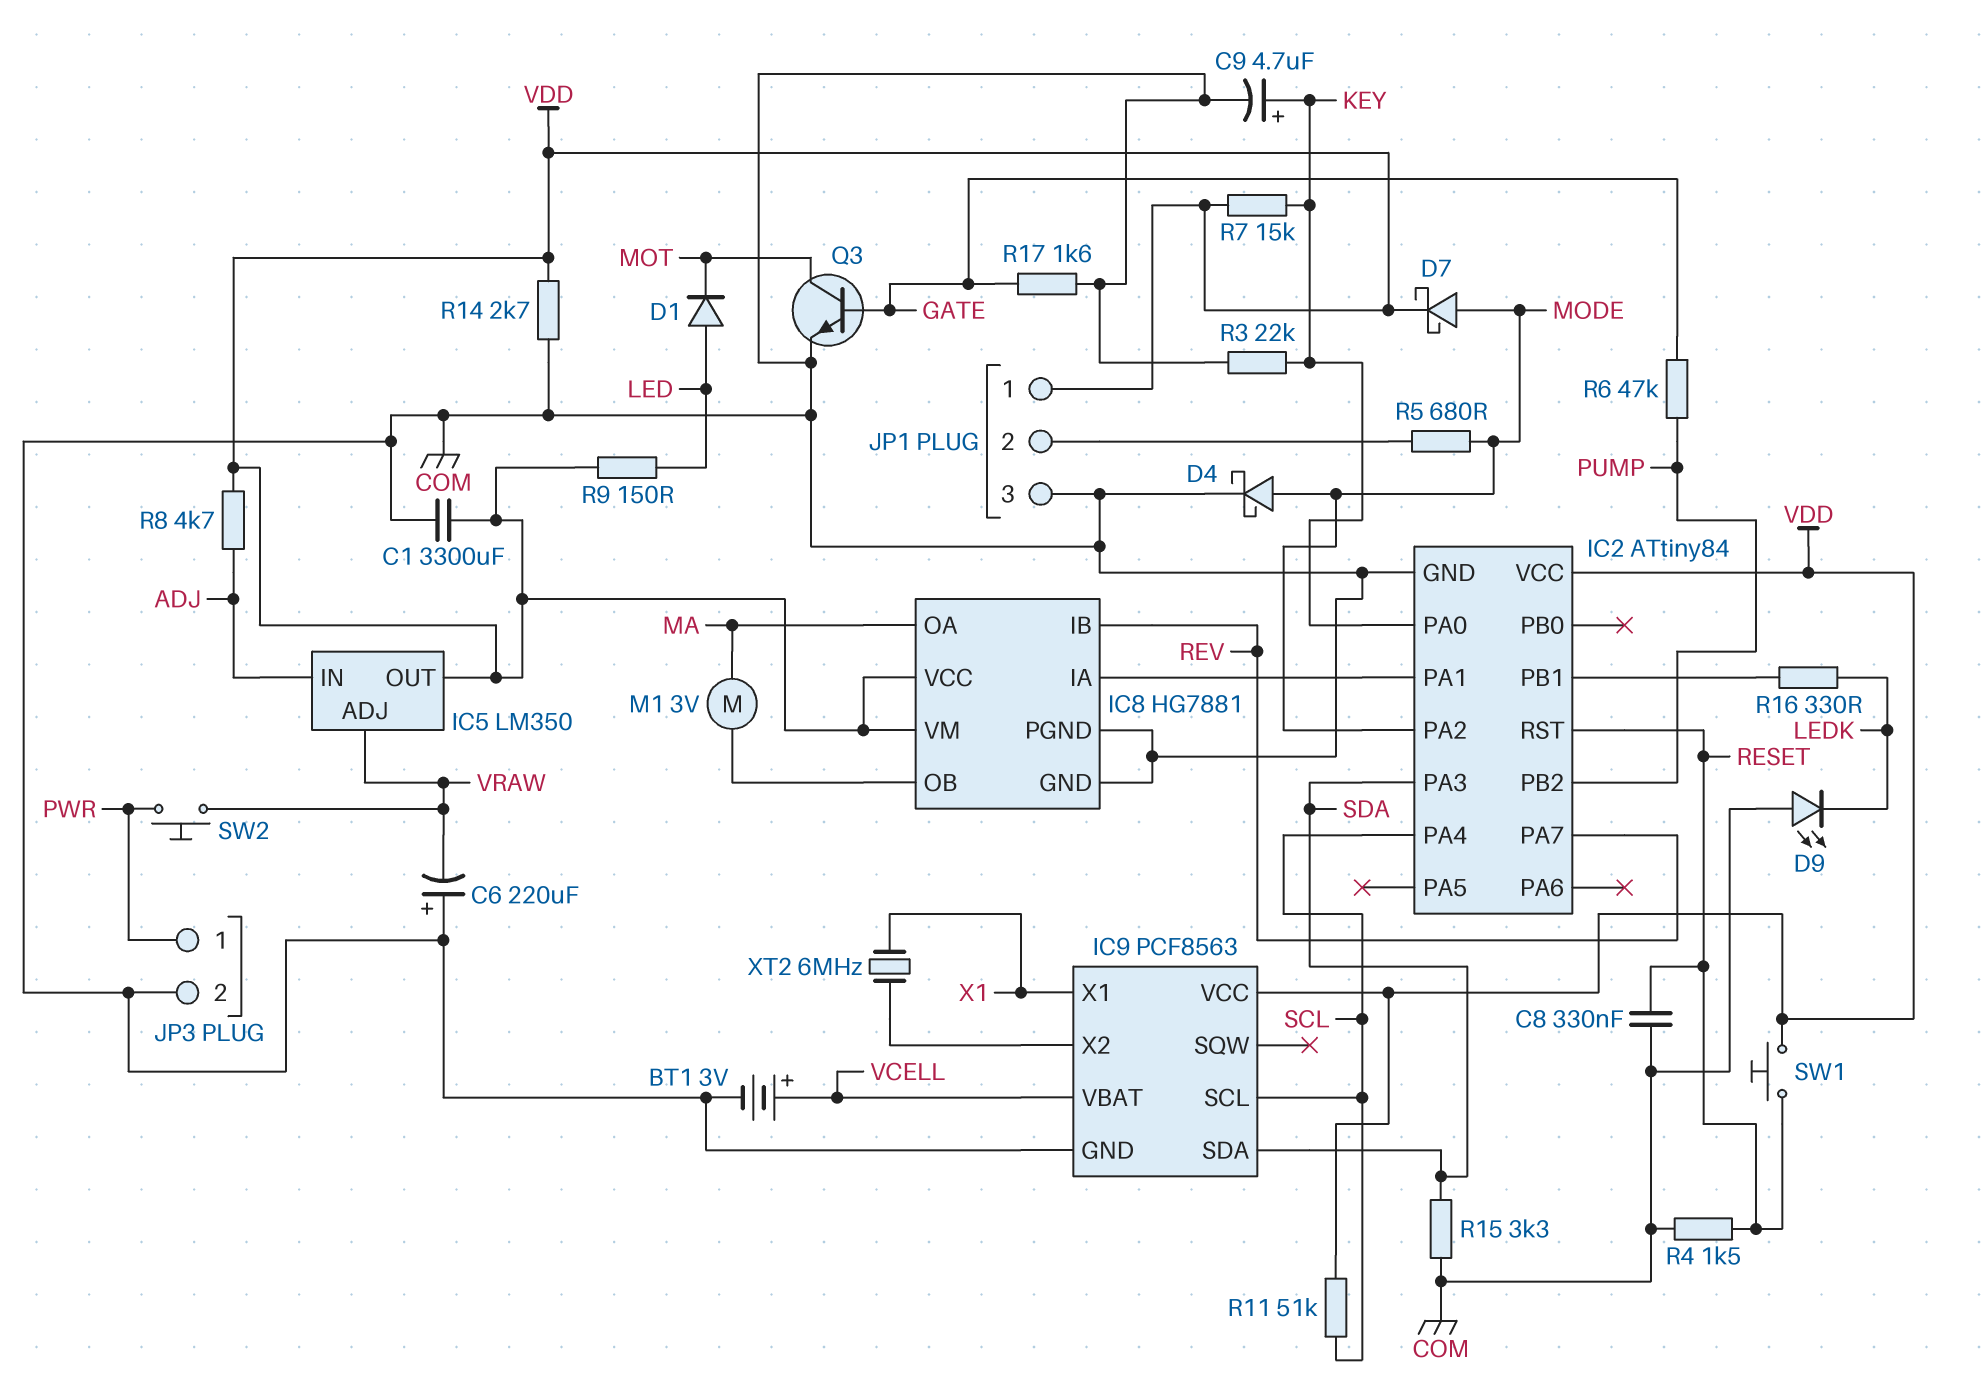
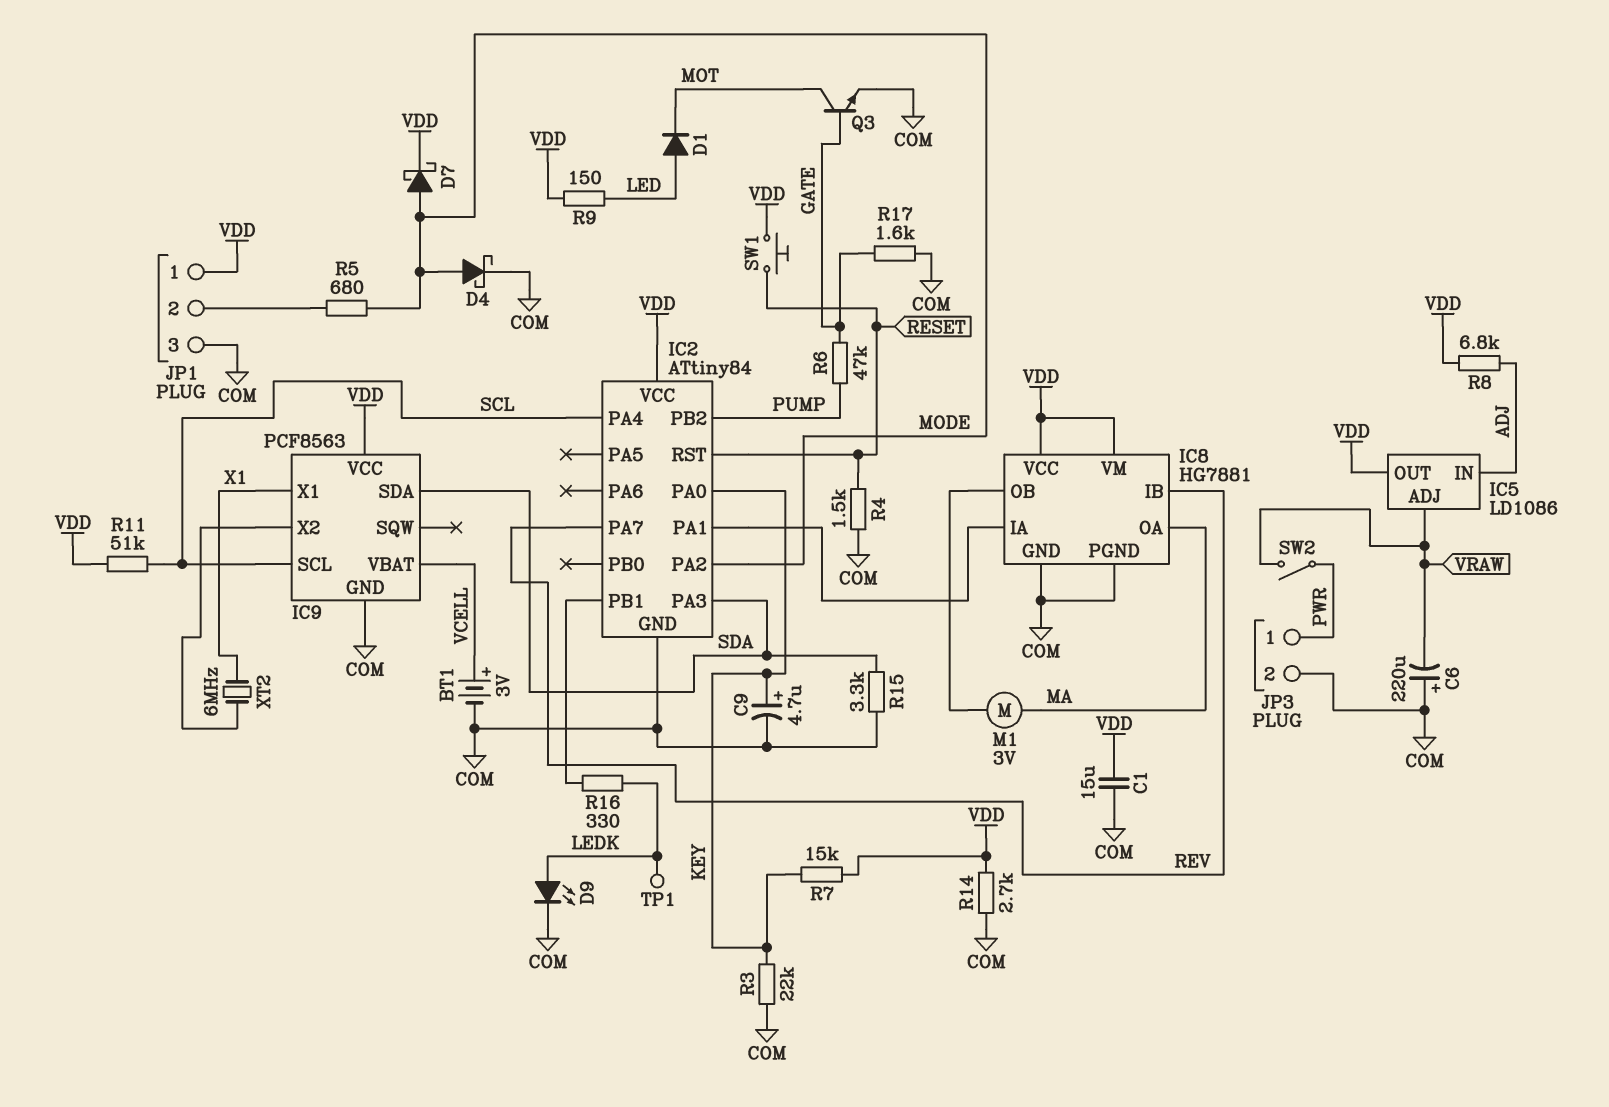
C1: 3300uF (COM, VDD) -> 15uF (COM, VDD)
C8: 330nF (COM, RESET) -> none
D9: LED (A COM, K LEDK) -> LED (A LEDK, K COM)
IC5: LM350 -> LD1086
R8: 4.7k (ADJ, VDD) -> 6.8k (ADJ, VDD)
SW2: button (PWR, VRAW) -> switch (PWR, VRAW)
TP1: none -> test point (LEDK)

